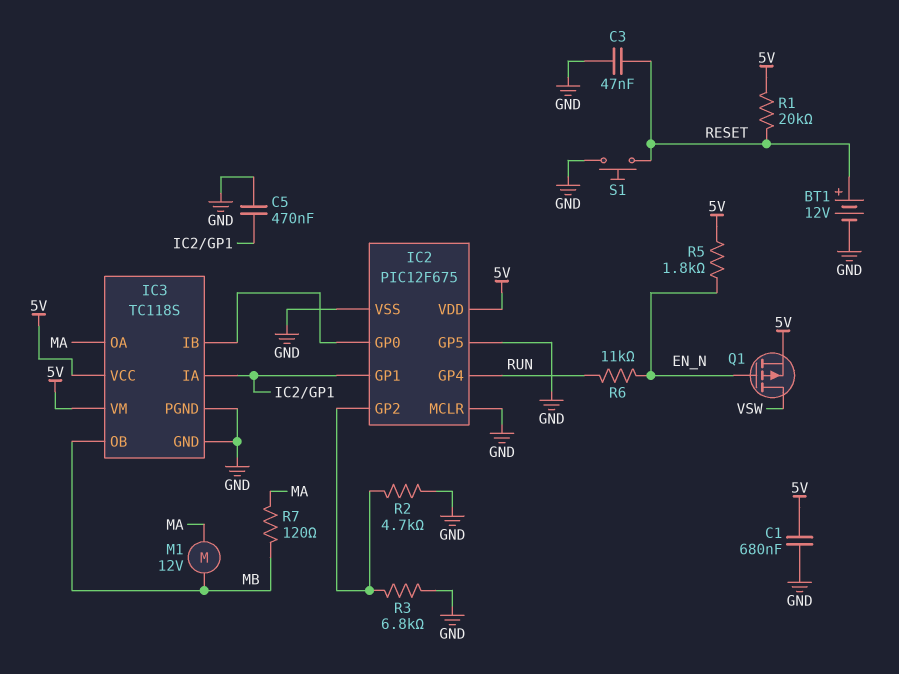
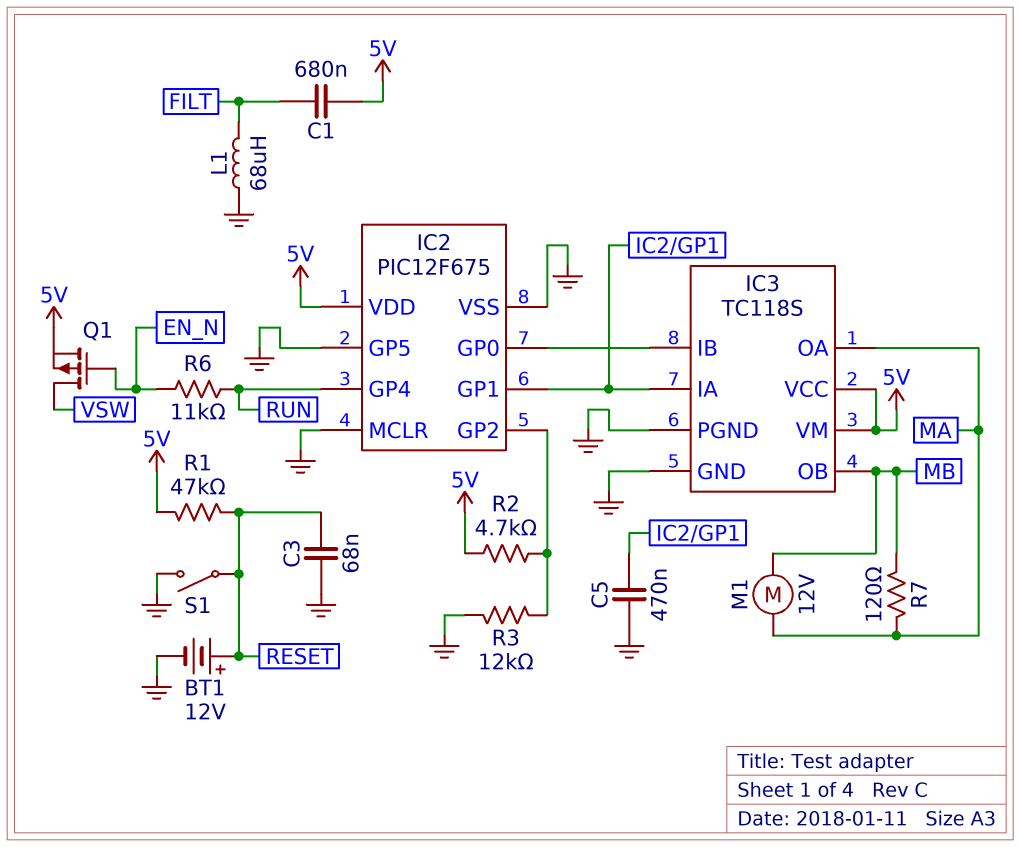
C1: 680nF (5V, GND) -> 680nF (5V, FILT)
C3: 47nF (GND, RESET) -> 68nF (GND, RESET)
L1: none -> 68uH (FILT, GND)
R1: 20k (5V, RESET) -> 47k (5V, RESET)
R2: 4.7k (GND, IC2/GP2) -> 4.7k (5V, IC2/GP2)
R3: 6.8k (GND, IC2/GP2) -> 12k (GND, IC2/GP2)
R5: 1.8k (5V, EN_N) -> none
S1: button (GND, RESET) -> switch (GND, RESET)

